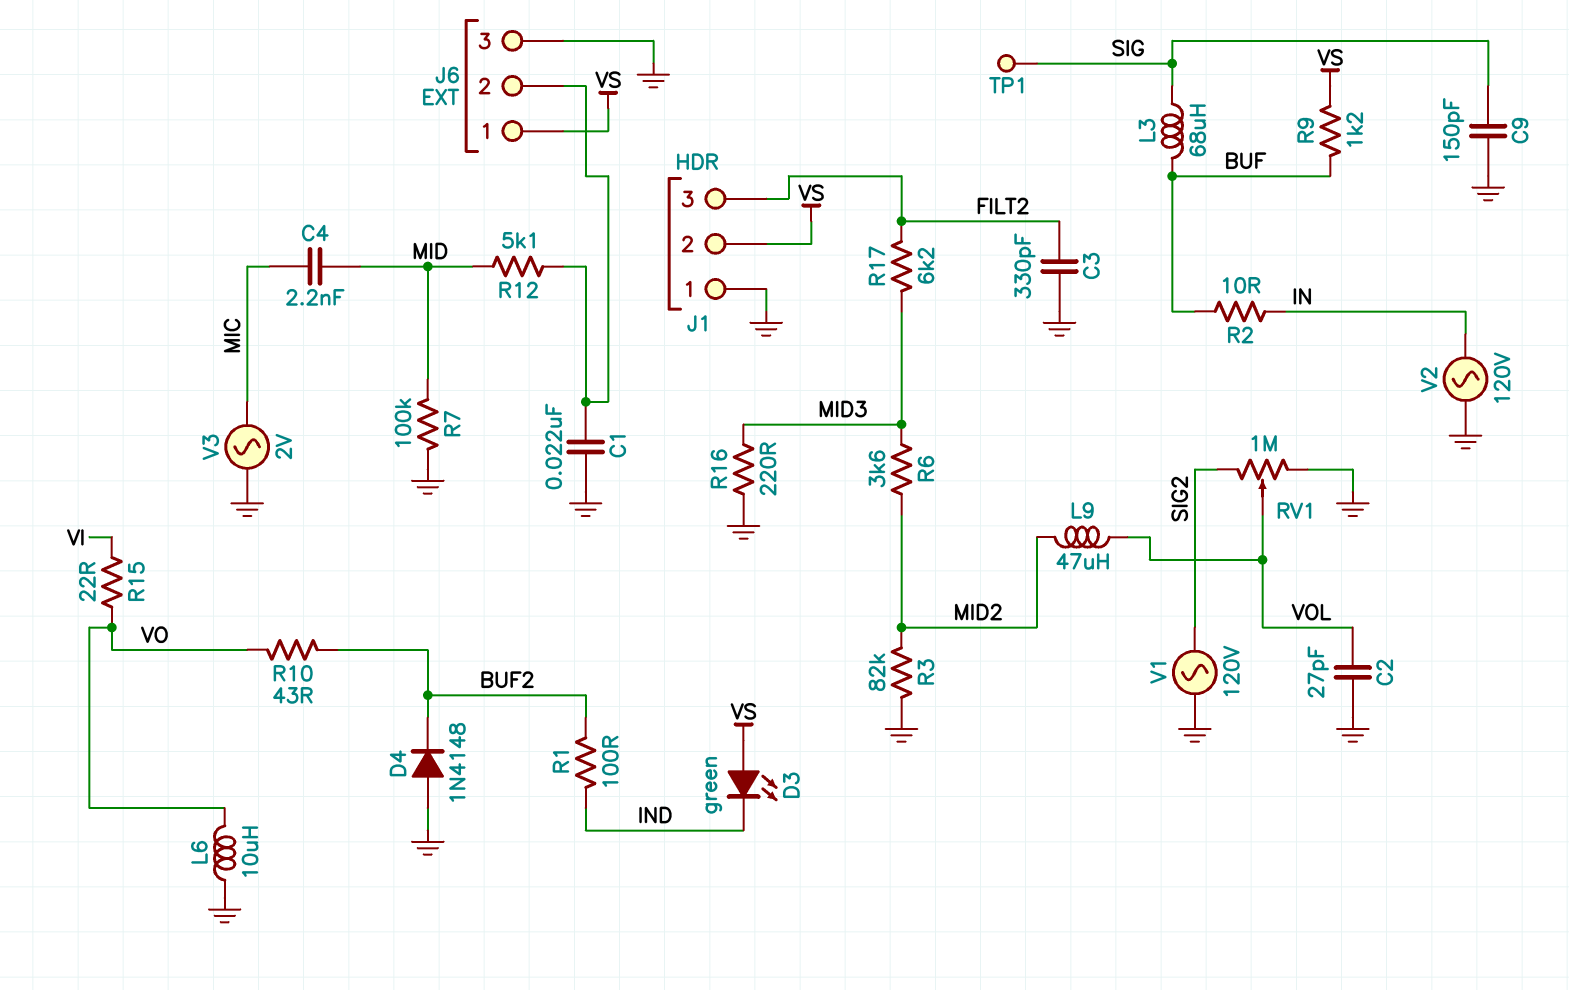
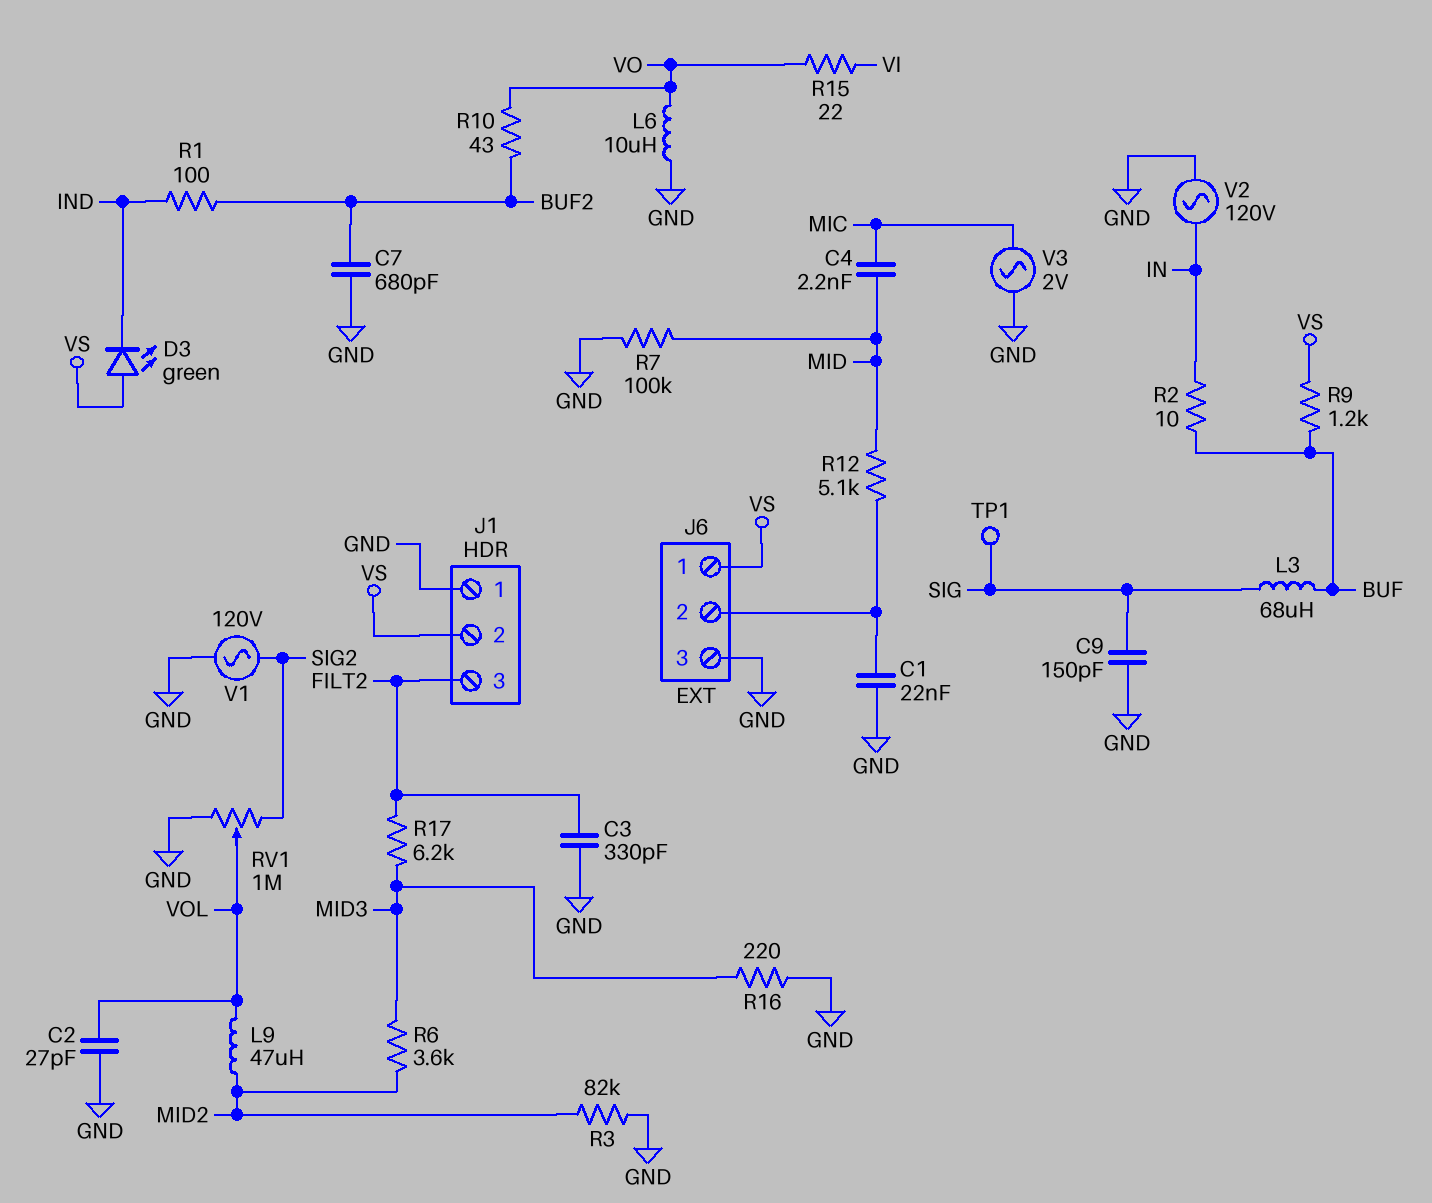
C7: none -> 680pF (BUF2, GND)
D4: diode 1N4148 (A GND, K BUF2) -> none

